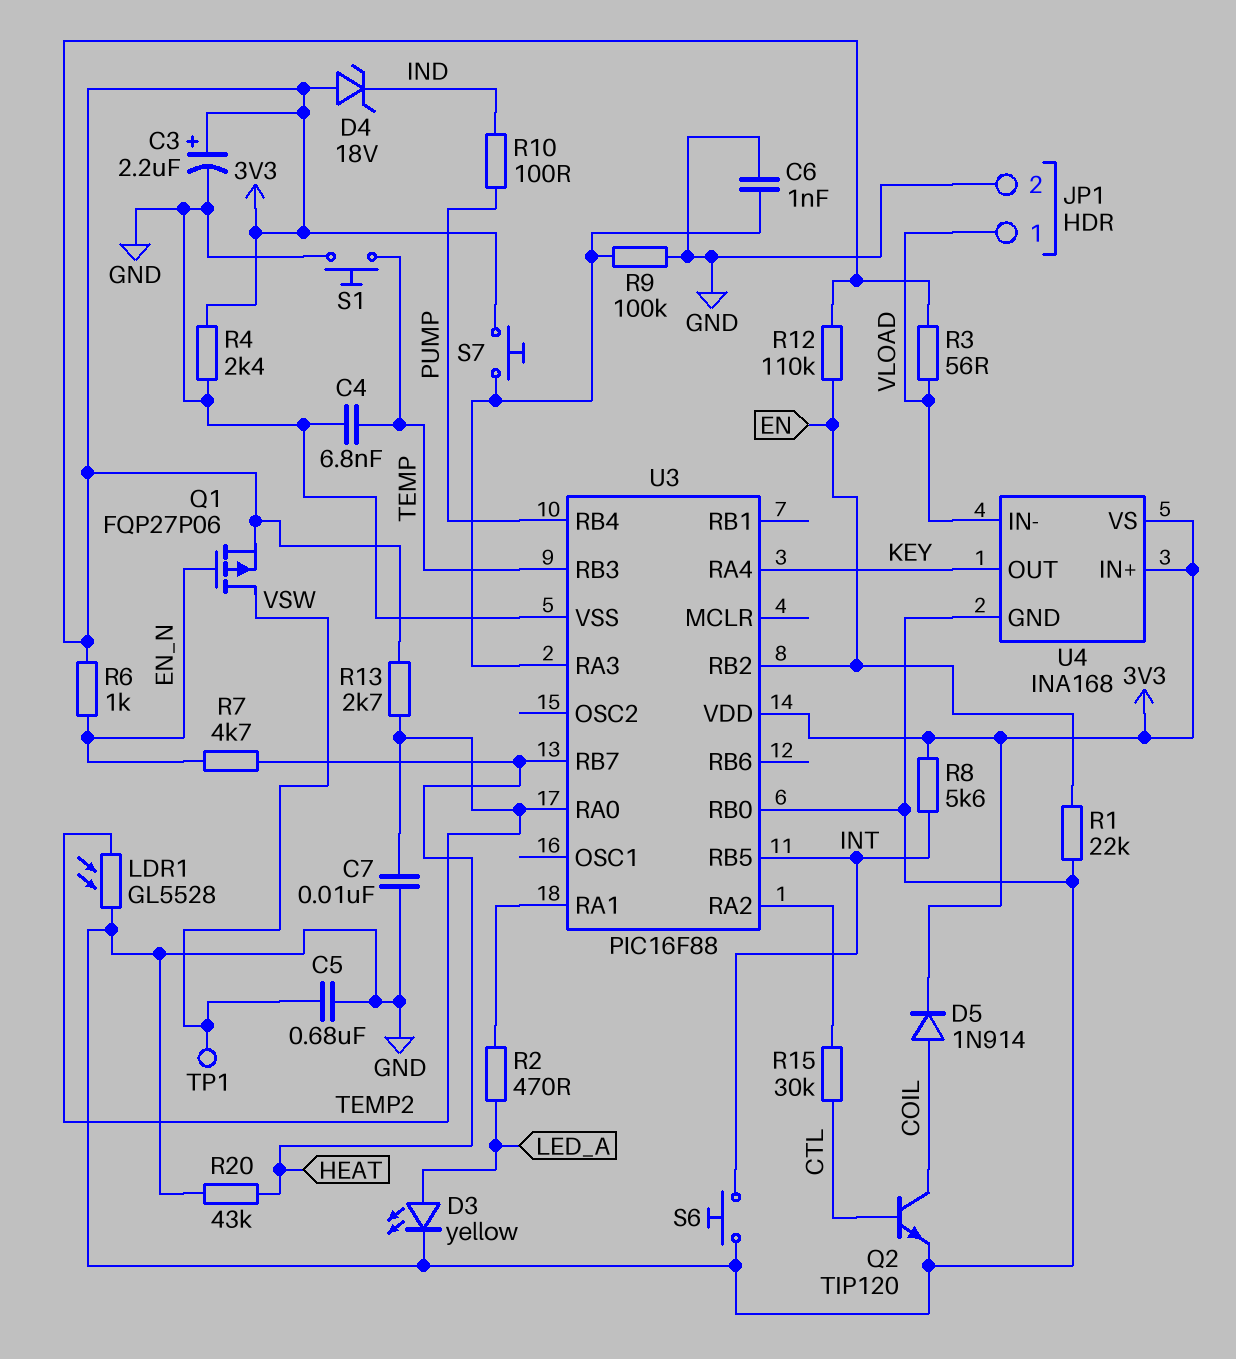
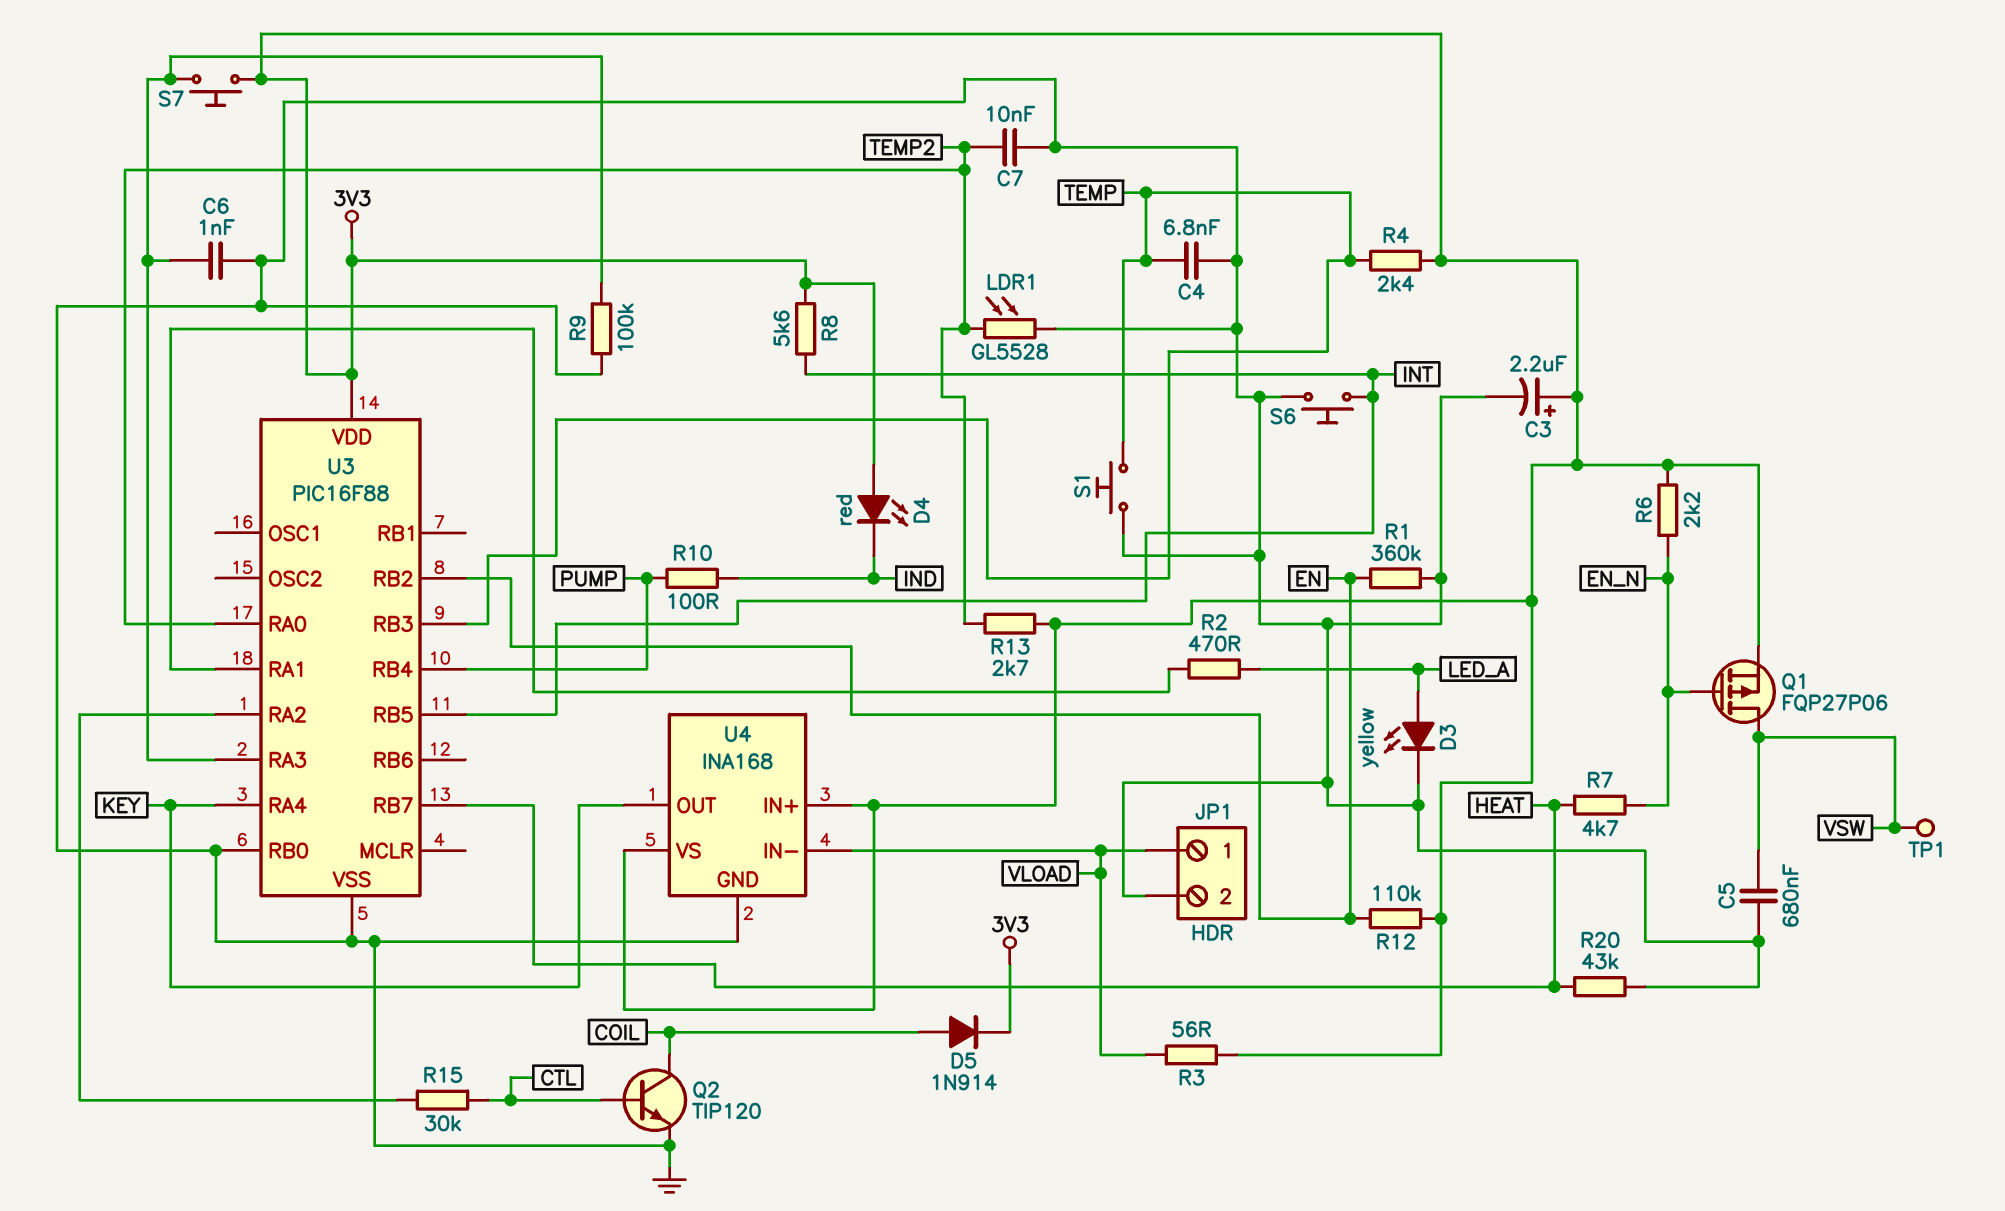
D4: zener 18V (A 3V3, K IND) -> LED red (A 3V3, K IND)
R1: 22k (EN, GND) -> 360k (EN, GND)
R4: 2.4k (3V3, GND) -> 2.4k (3V3, TEMP)
R6: 1k (3V3, EN_N) -> 2.2k (3V3, EN_N)

